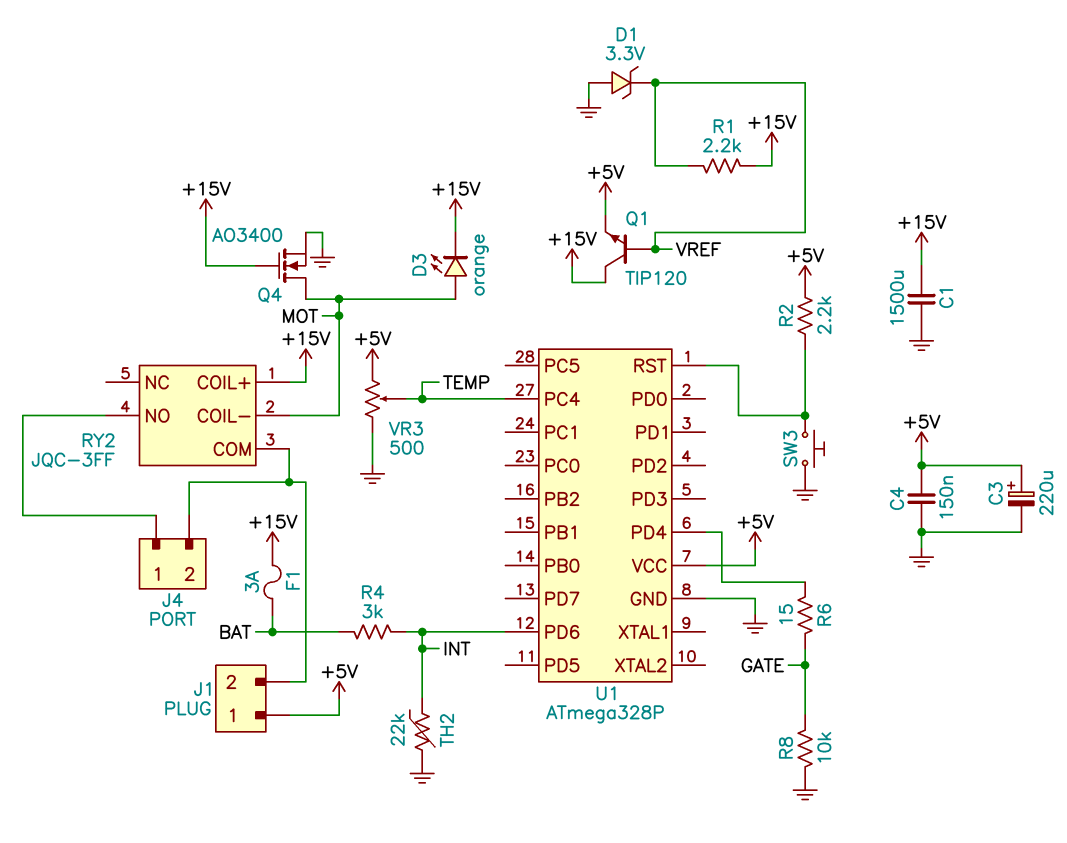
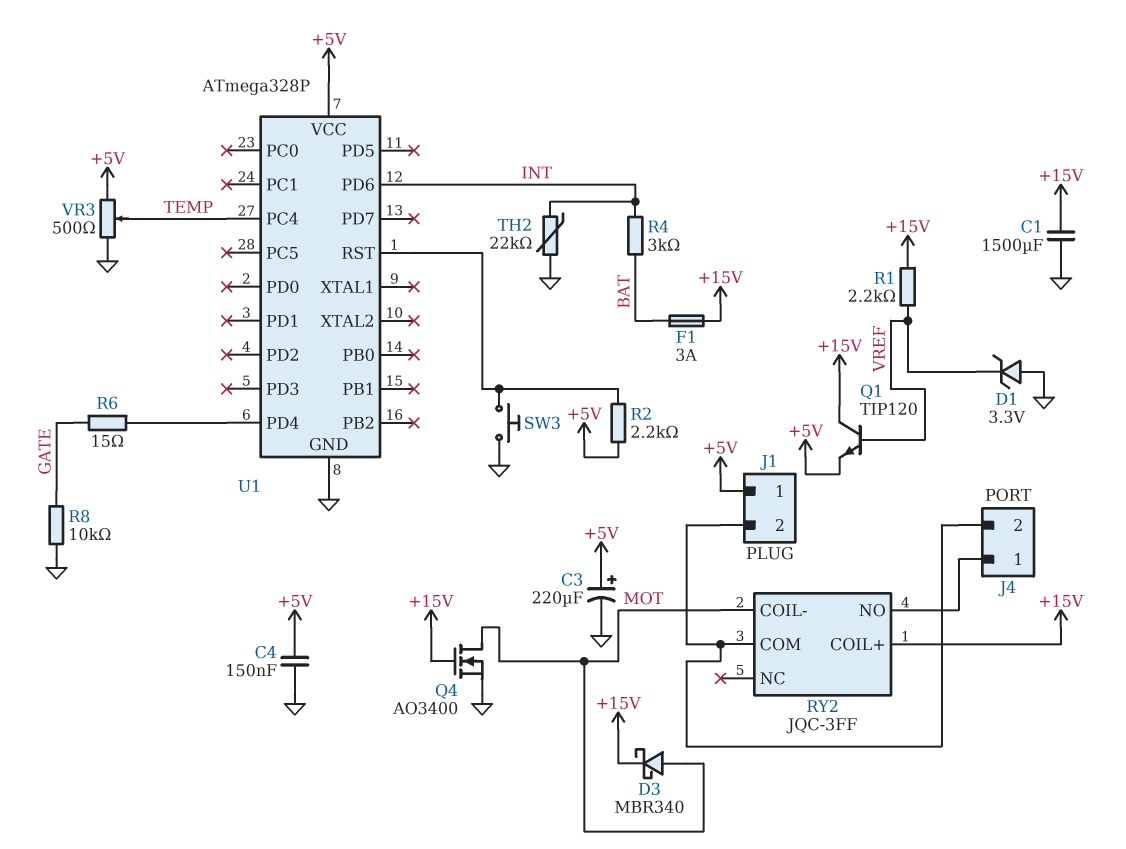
D3: LED orange (A MOT, K +15V) -> schottky MBR340 (A MOT, K +15V)

